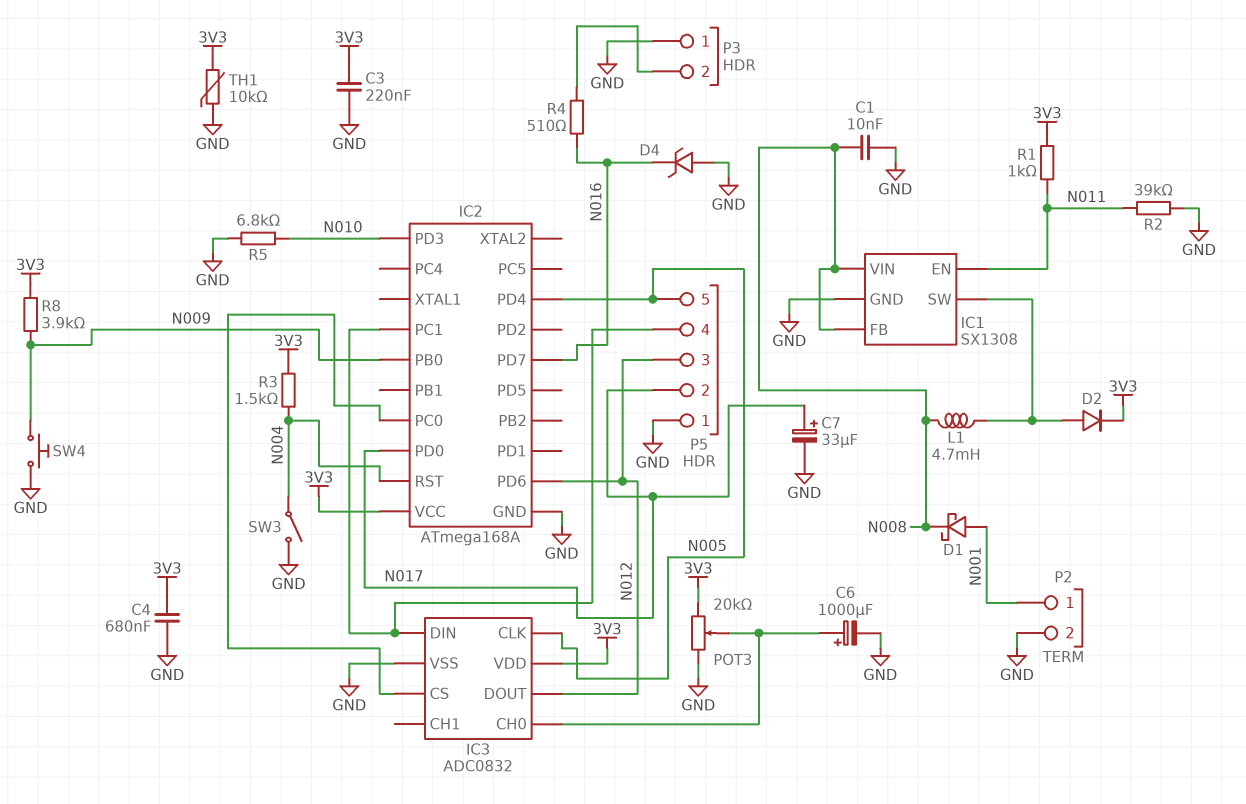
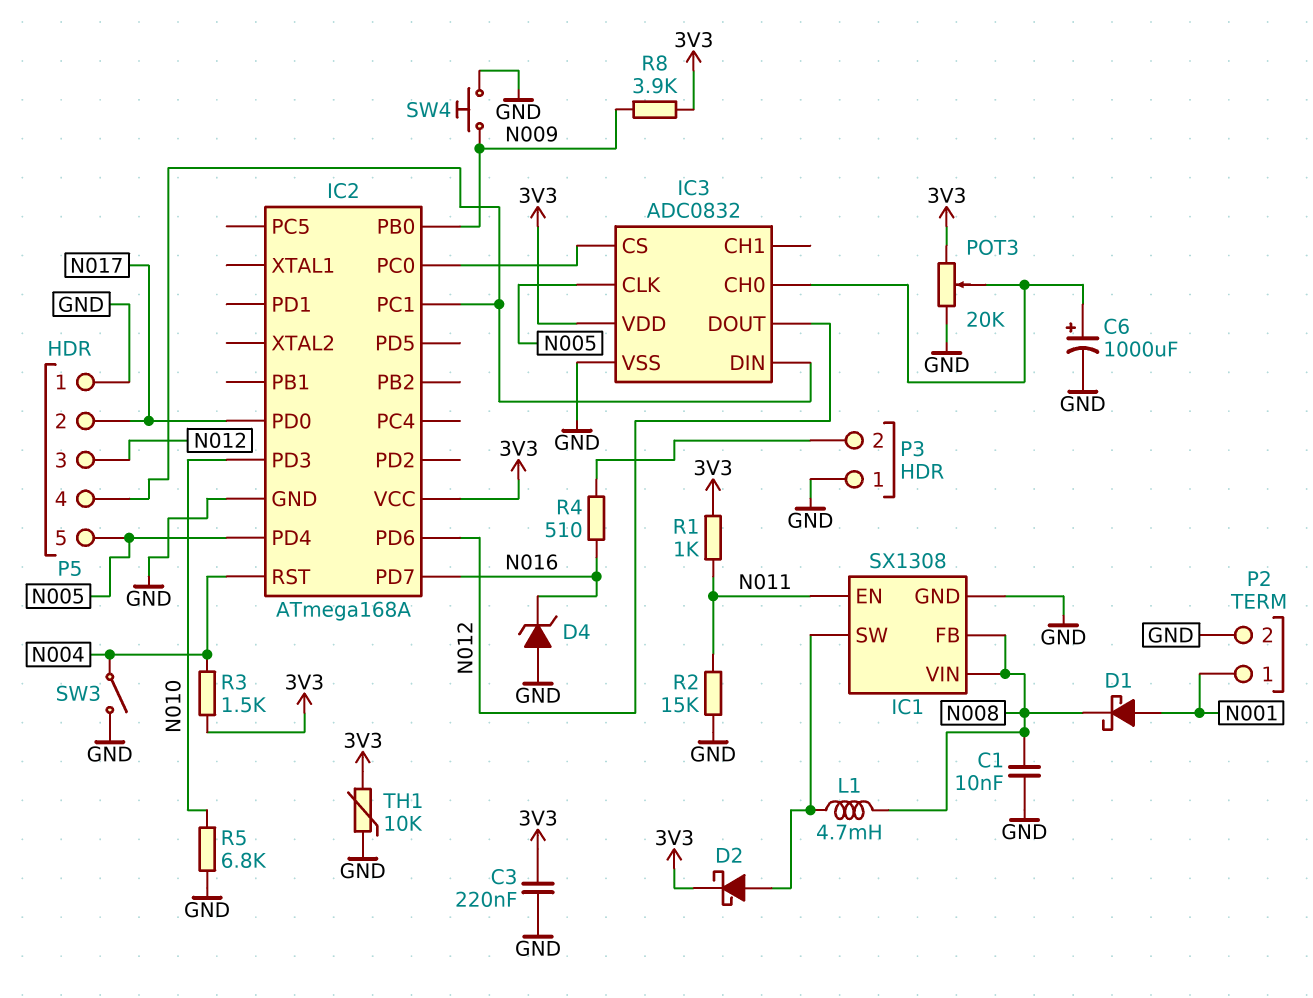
C4: 680nF (3V3, GND) -> none
C7: 33uF (plus N017, minus GND) -> none
D2: diode (A IC1/SW, K 3V3) -> schottky (A IC1/SW, K 3V3)
R2: 39k (GND, N011) -> 15k (GND, N011)

